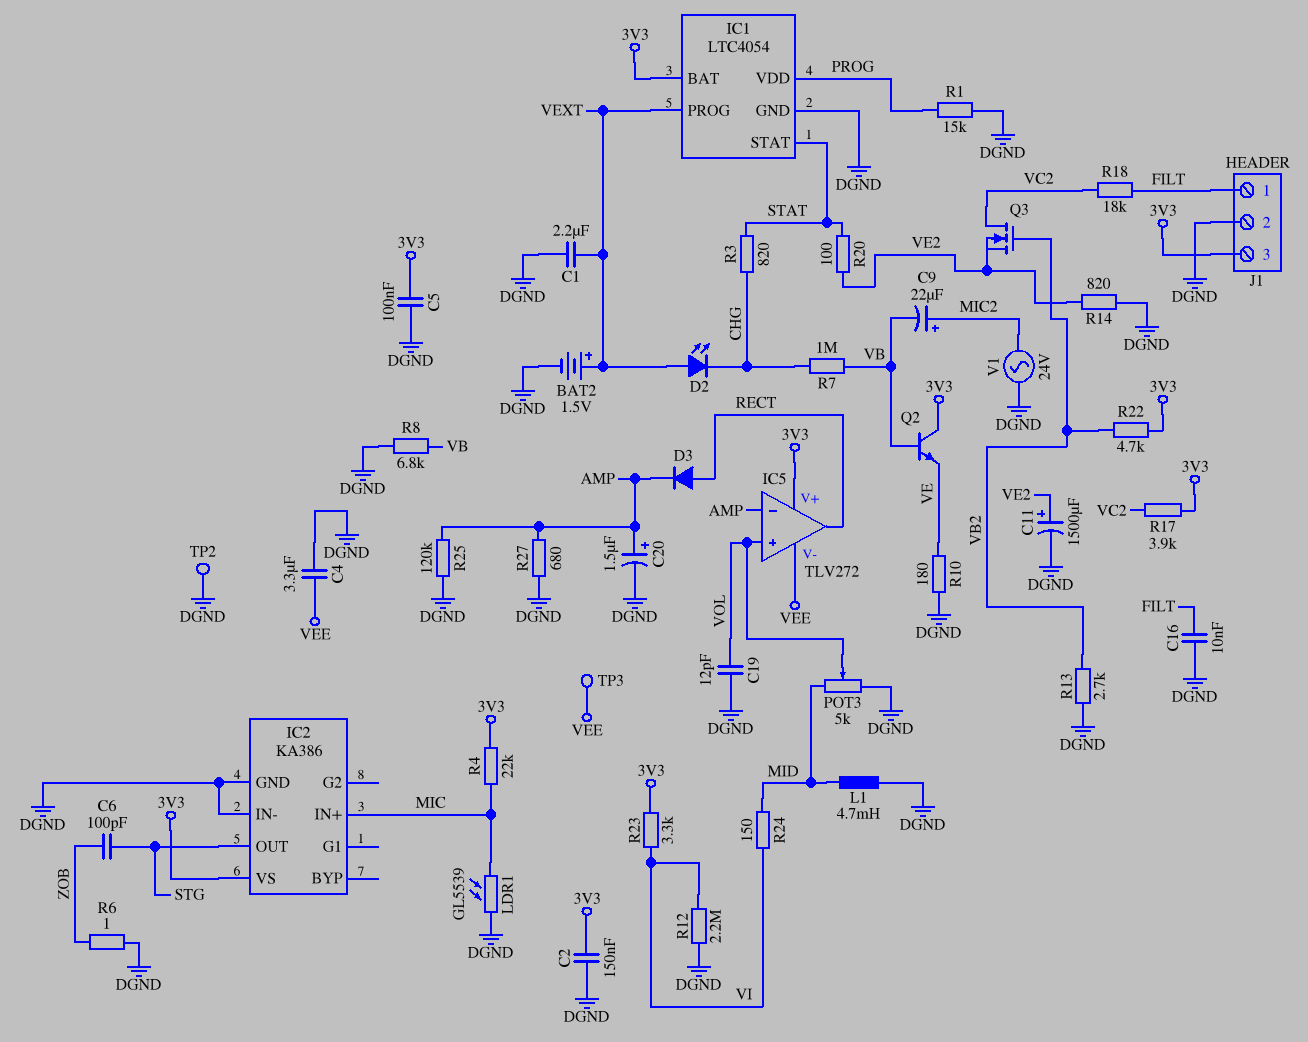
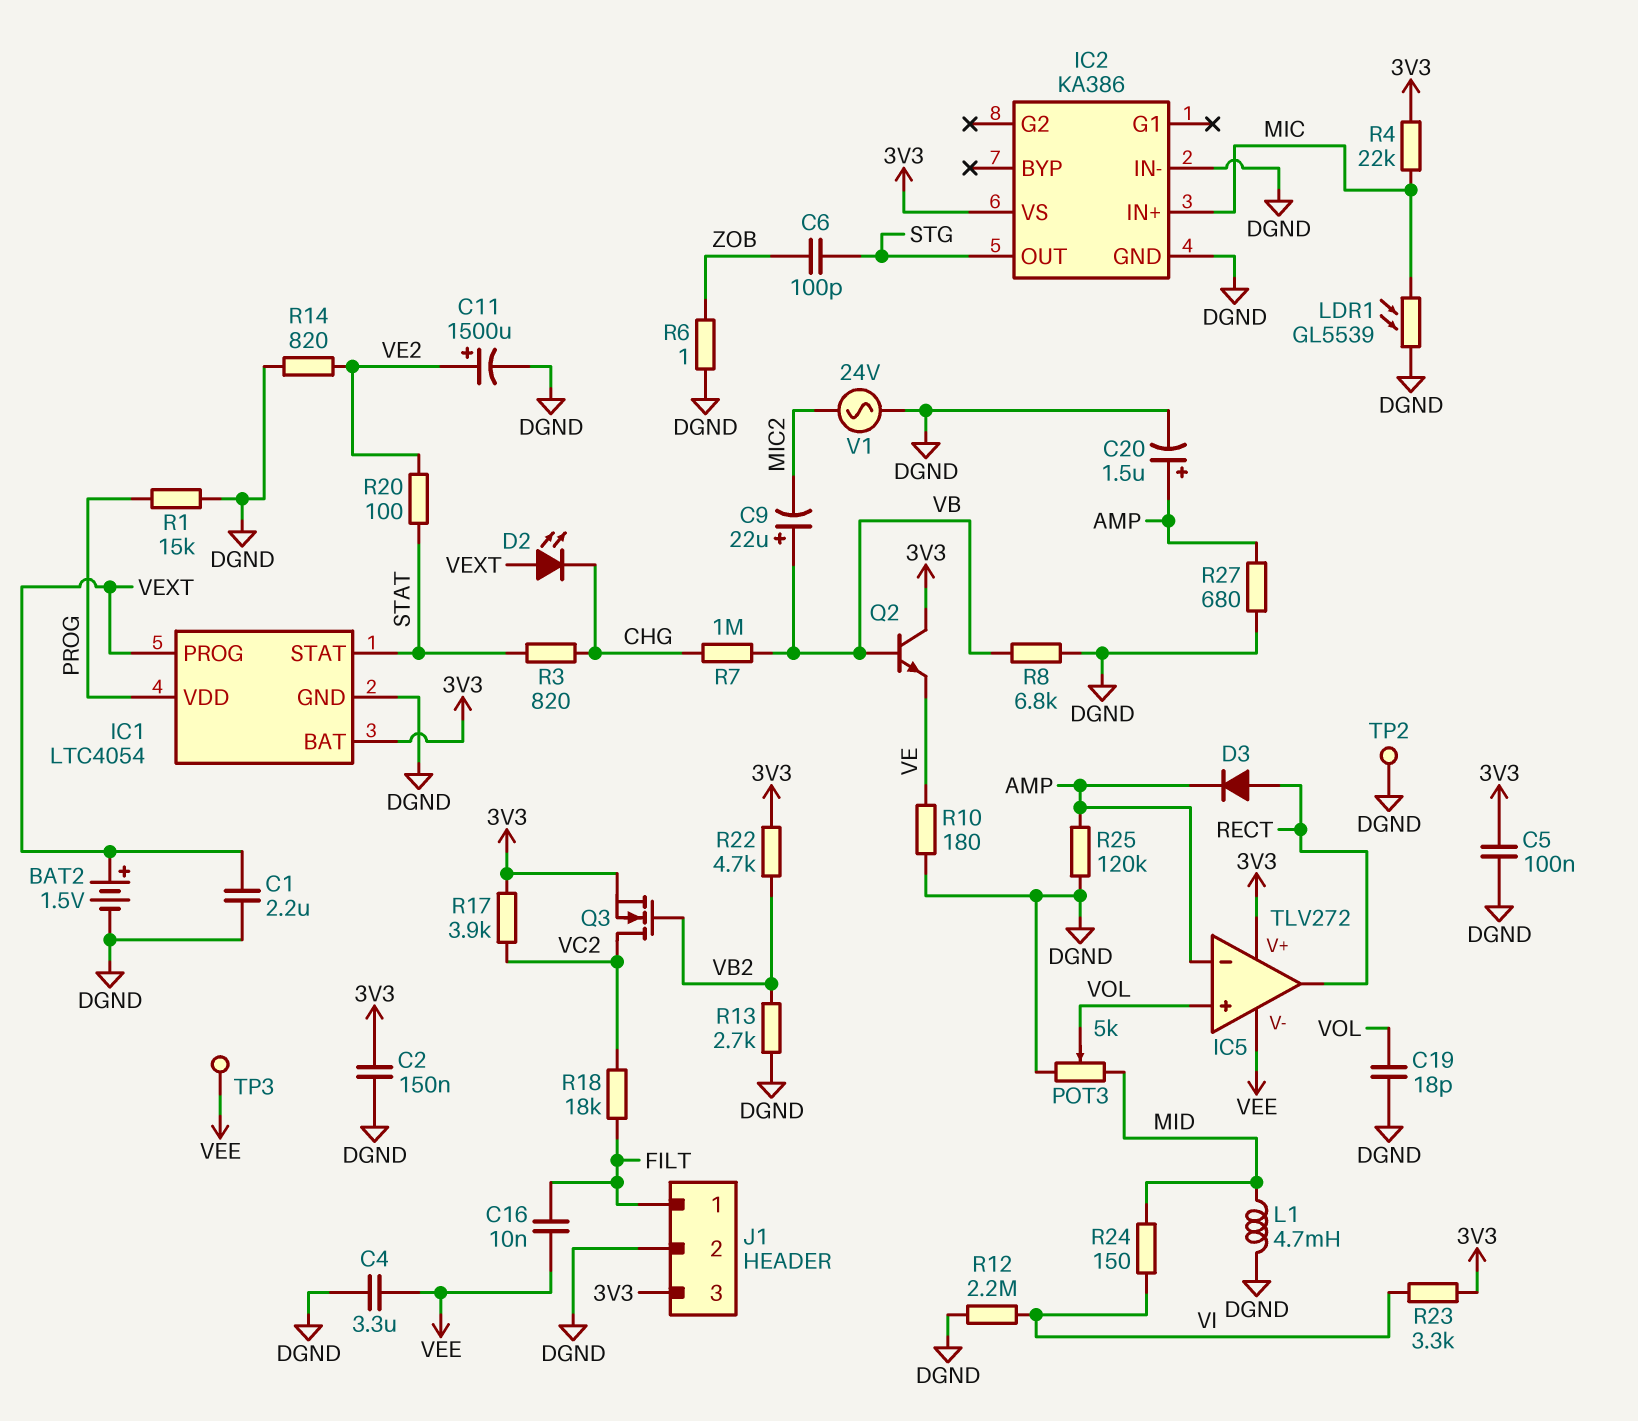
C9: 22uF (plus MIC2, minus VB) -> 22uF (plus VB, minus MIC2)
C16: 10nF (DGND, FILT) -> 10nF (FILT, VEE)
C19: 12pF (DGND, VOL) -> 18pF (DGND, VOL)
Q3: NMOS (G VB2, D VC2, S VE2) -> NMOS (G VB2, D VC2, S 3V3)

